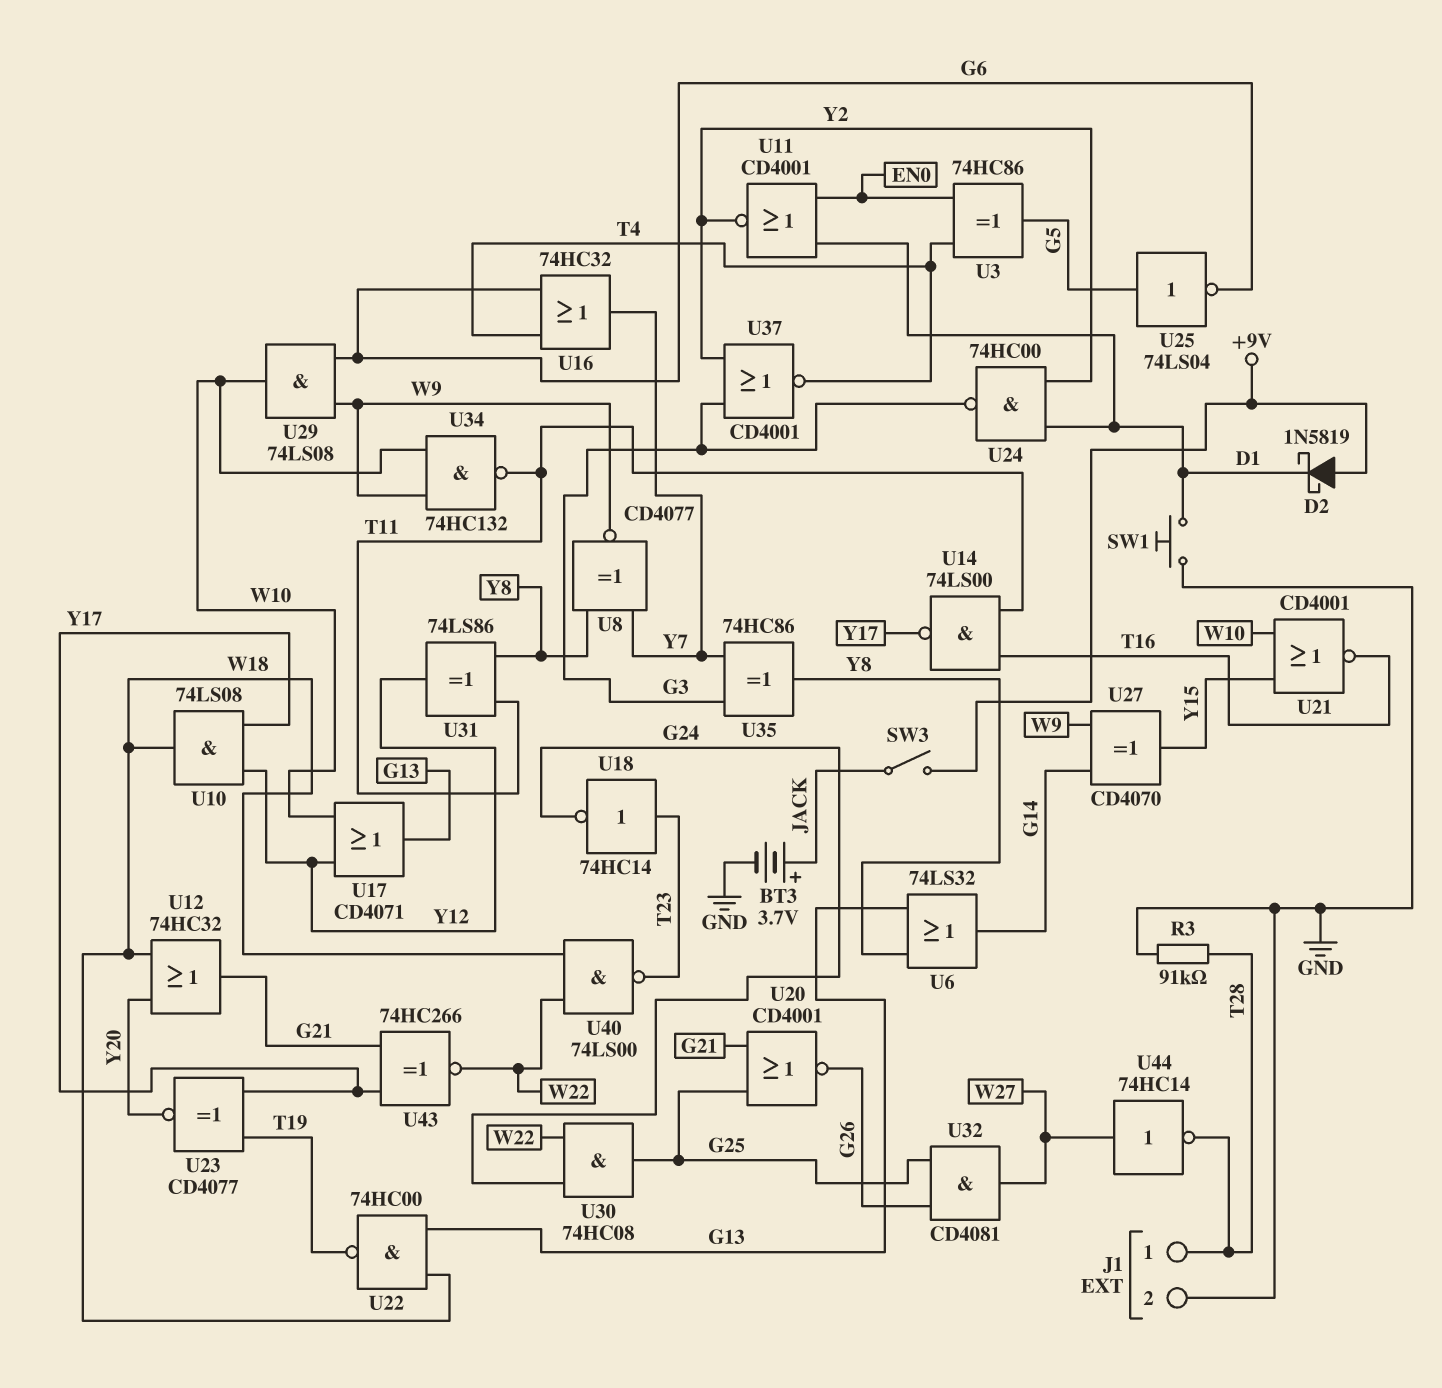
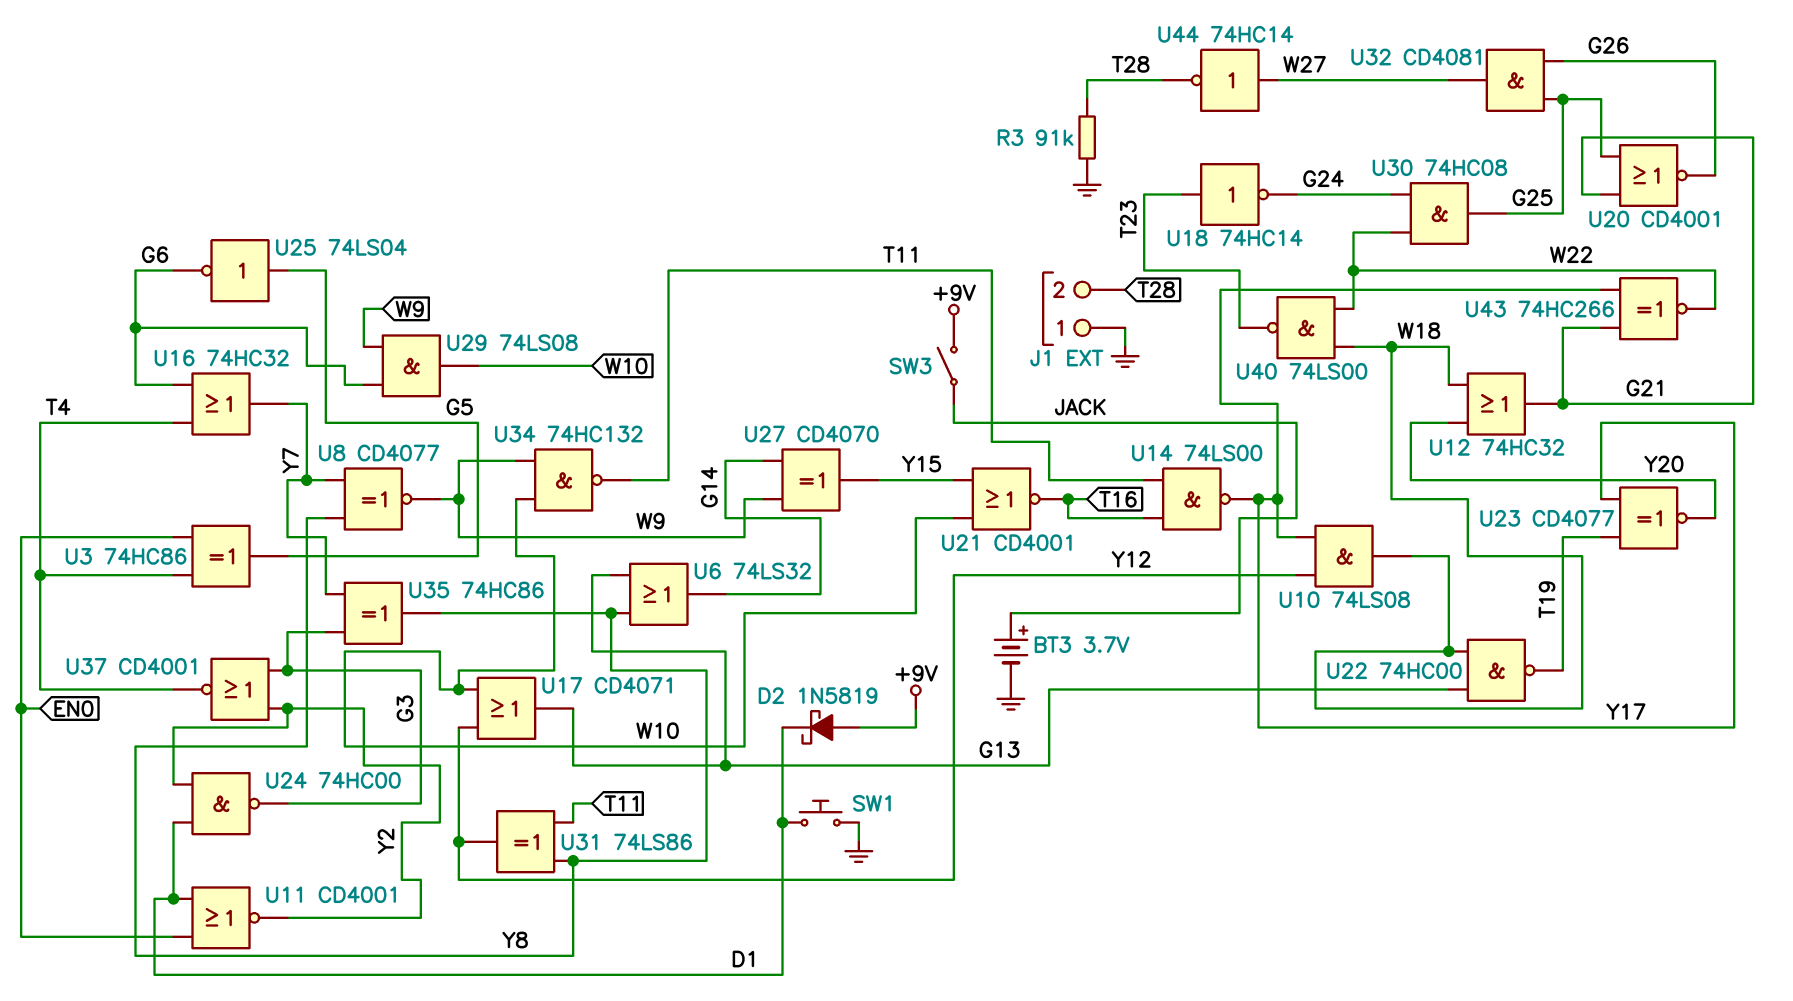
J1 pin 1: T28 -> GND
J1 pin 2: GND -> T28

